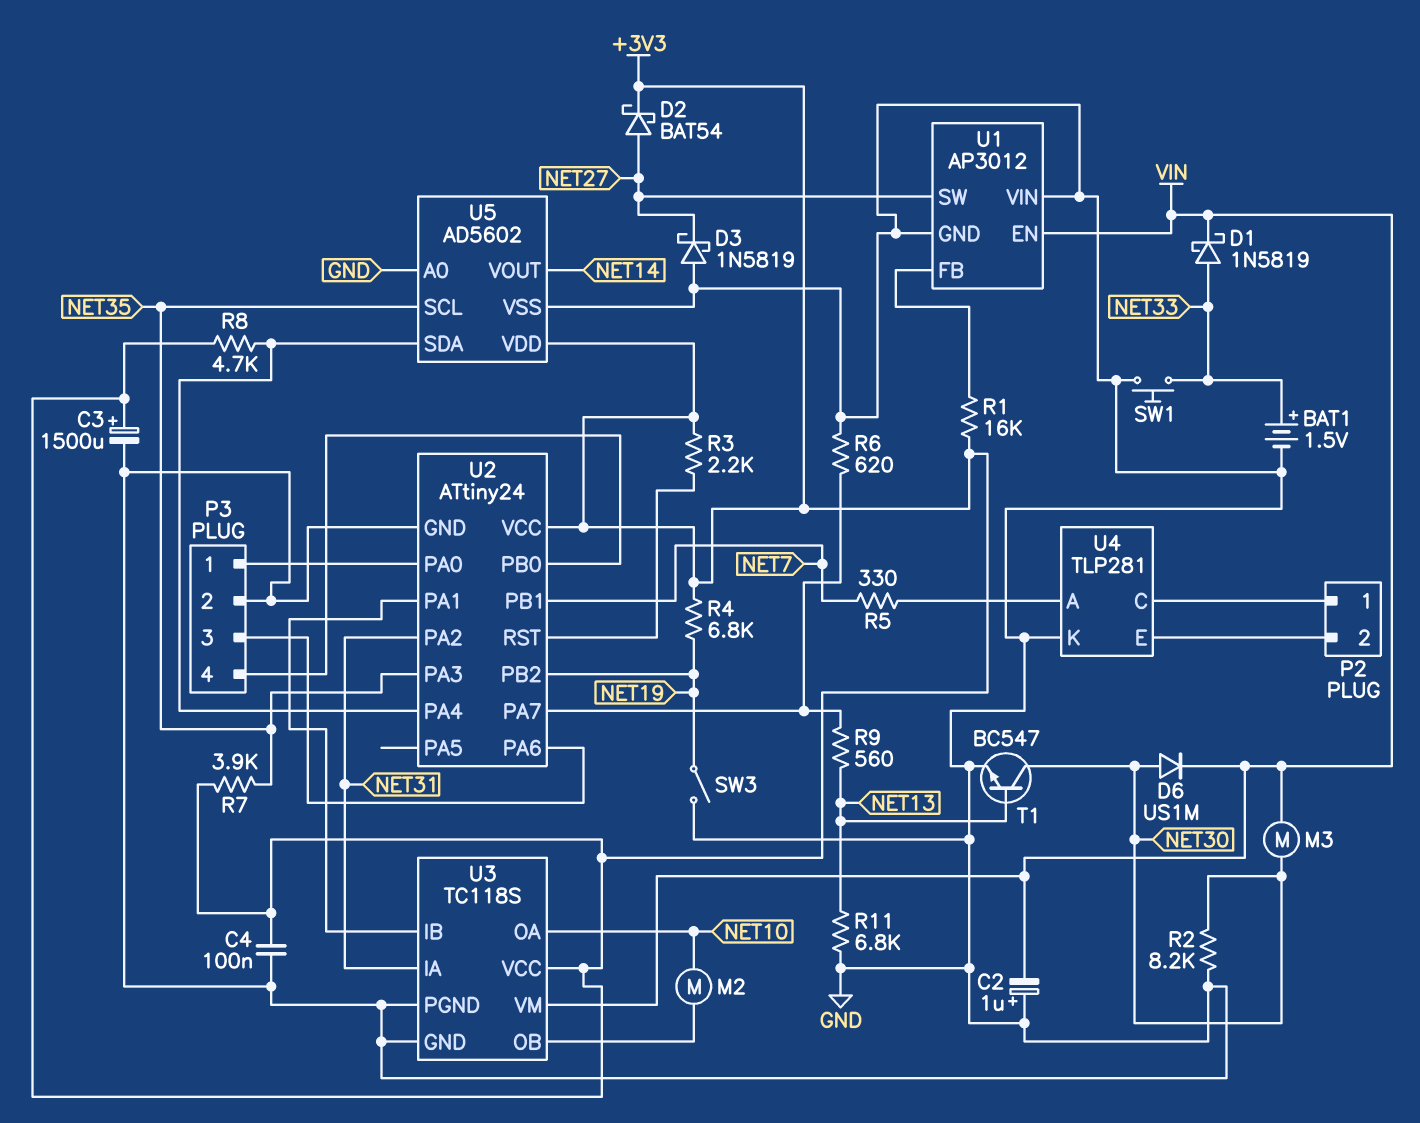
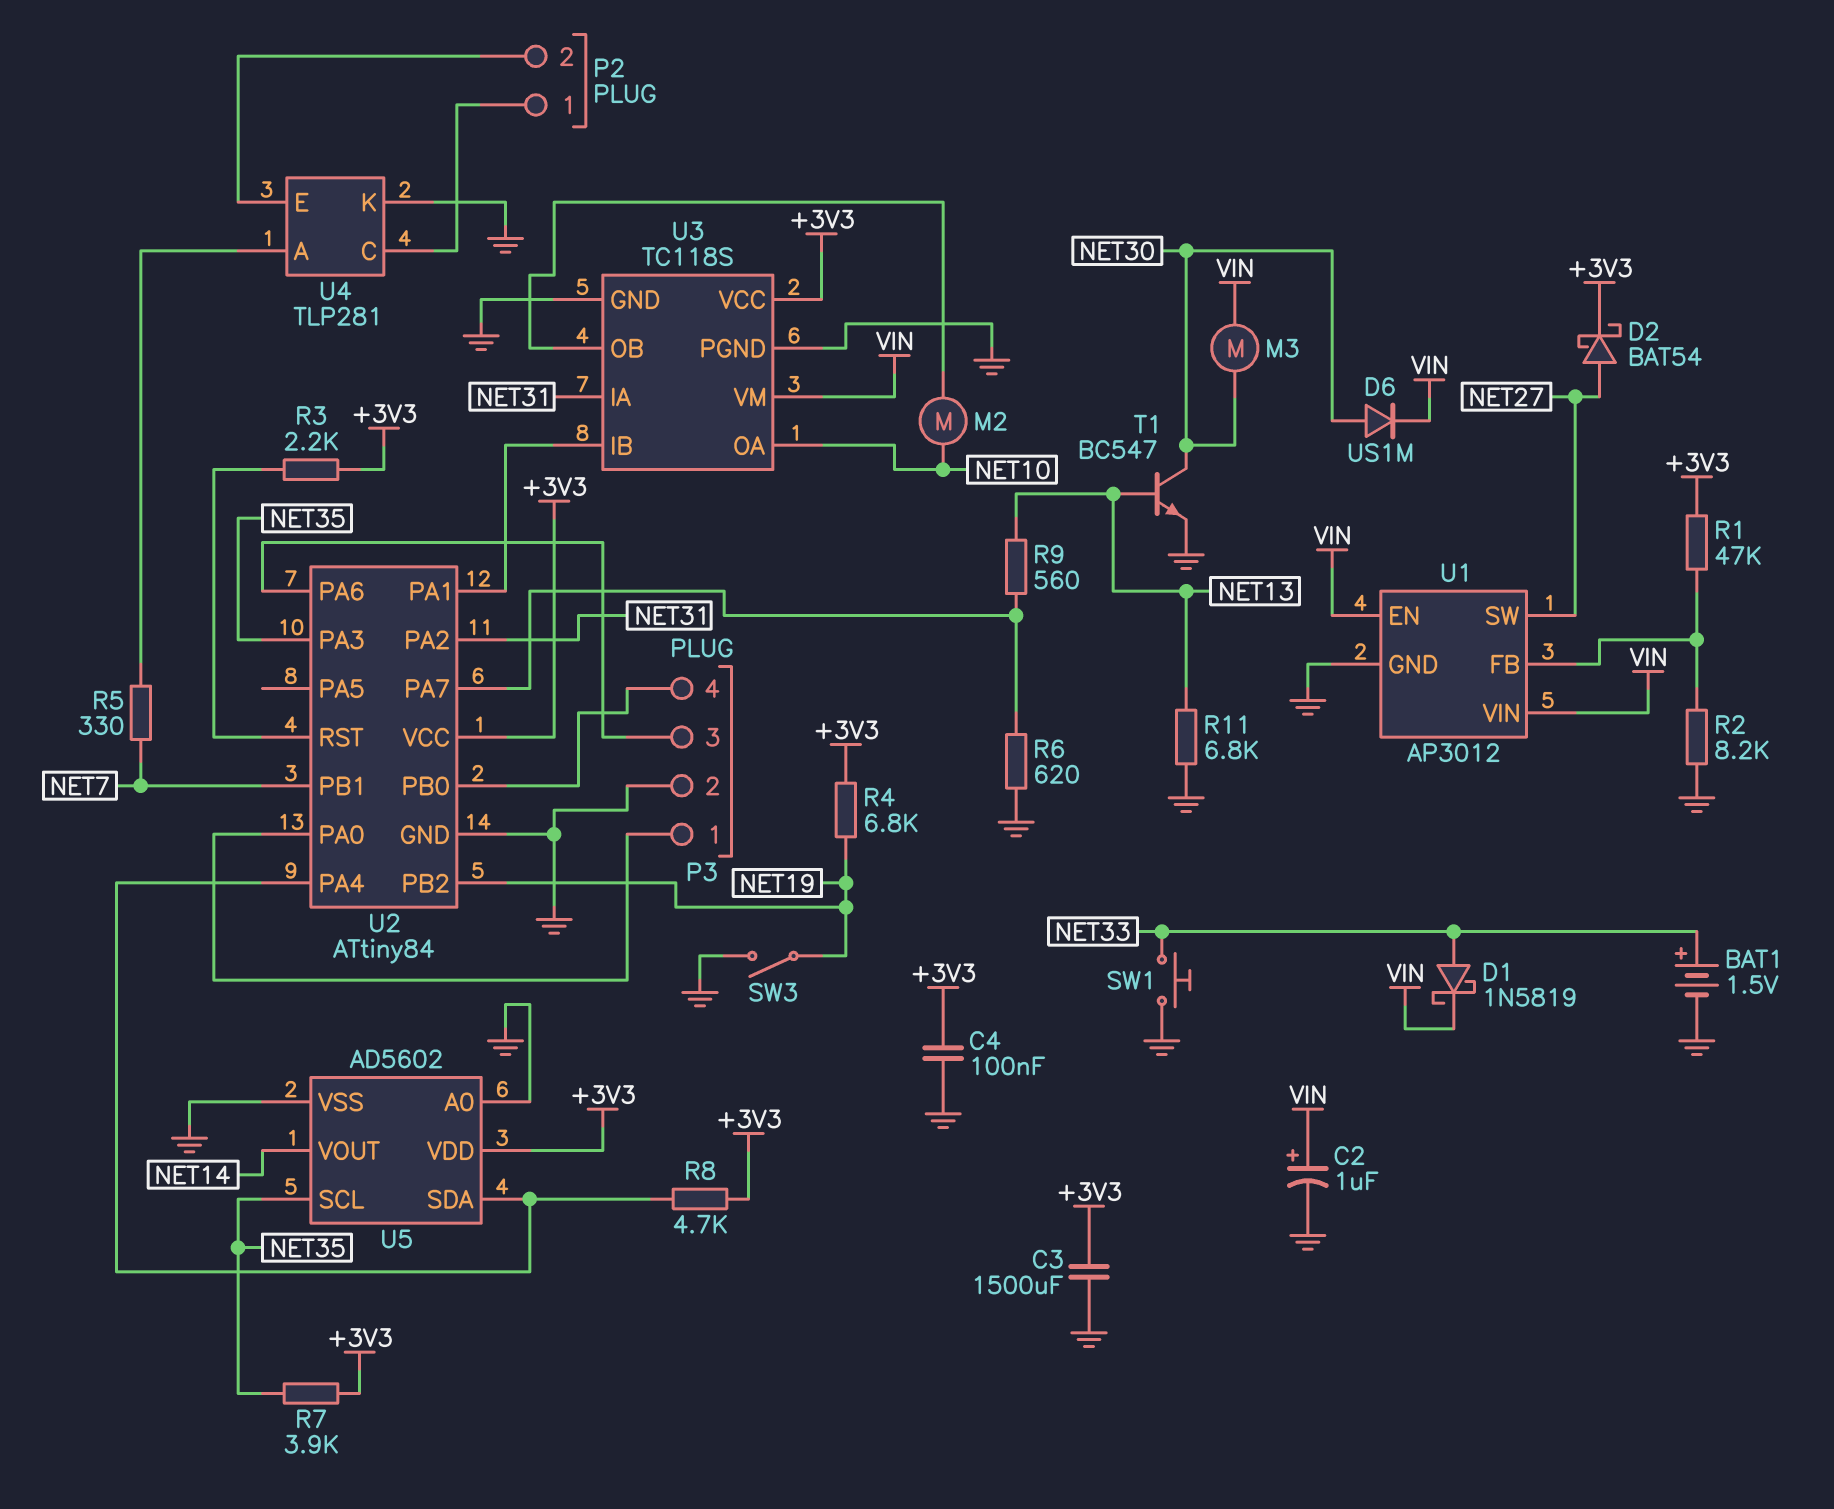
C2: 1uF (plus GND, minus VIN) -> 1uF (plus VIN, minus GND)
C3: 1500uF (plus +3V3, minus GND) -> 1500uF (+3V3, GND)
D3: schottky 1N5819 (A GND, K NET27) -> none
R1: 16k (+3V3, U1/FB) -> 47k (+3V3, U1/FB)
R2: 8.2k (GND, NET30) -> 8.2k (GND, U1/FB)
U1 pin VIN: GND -> VIN
U2: ATtiny24 -> ATtiny84

